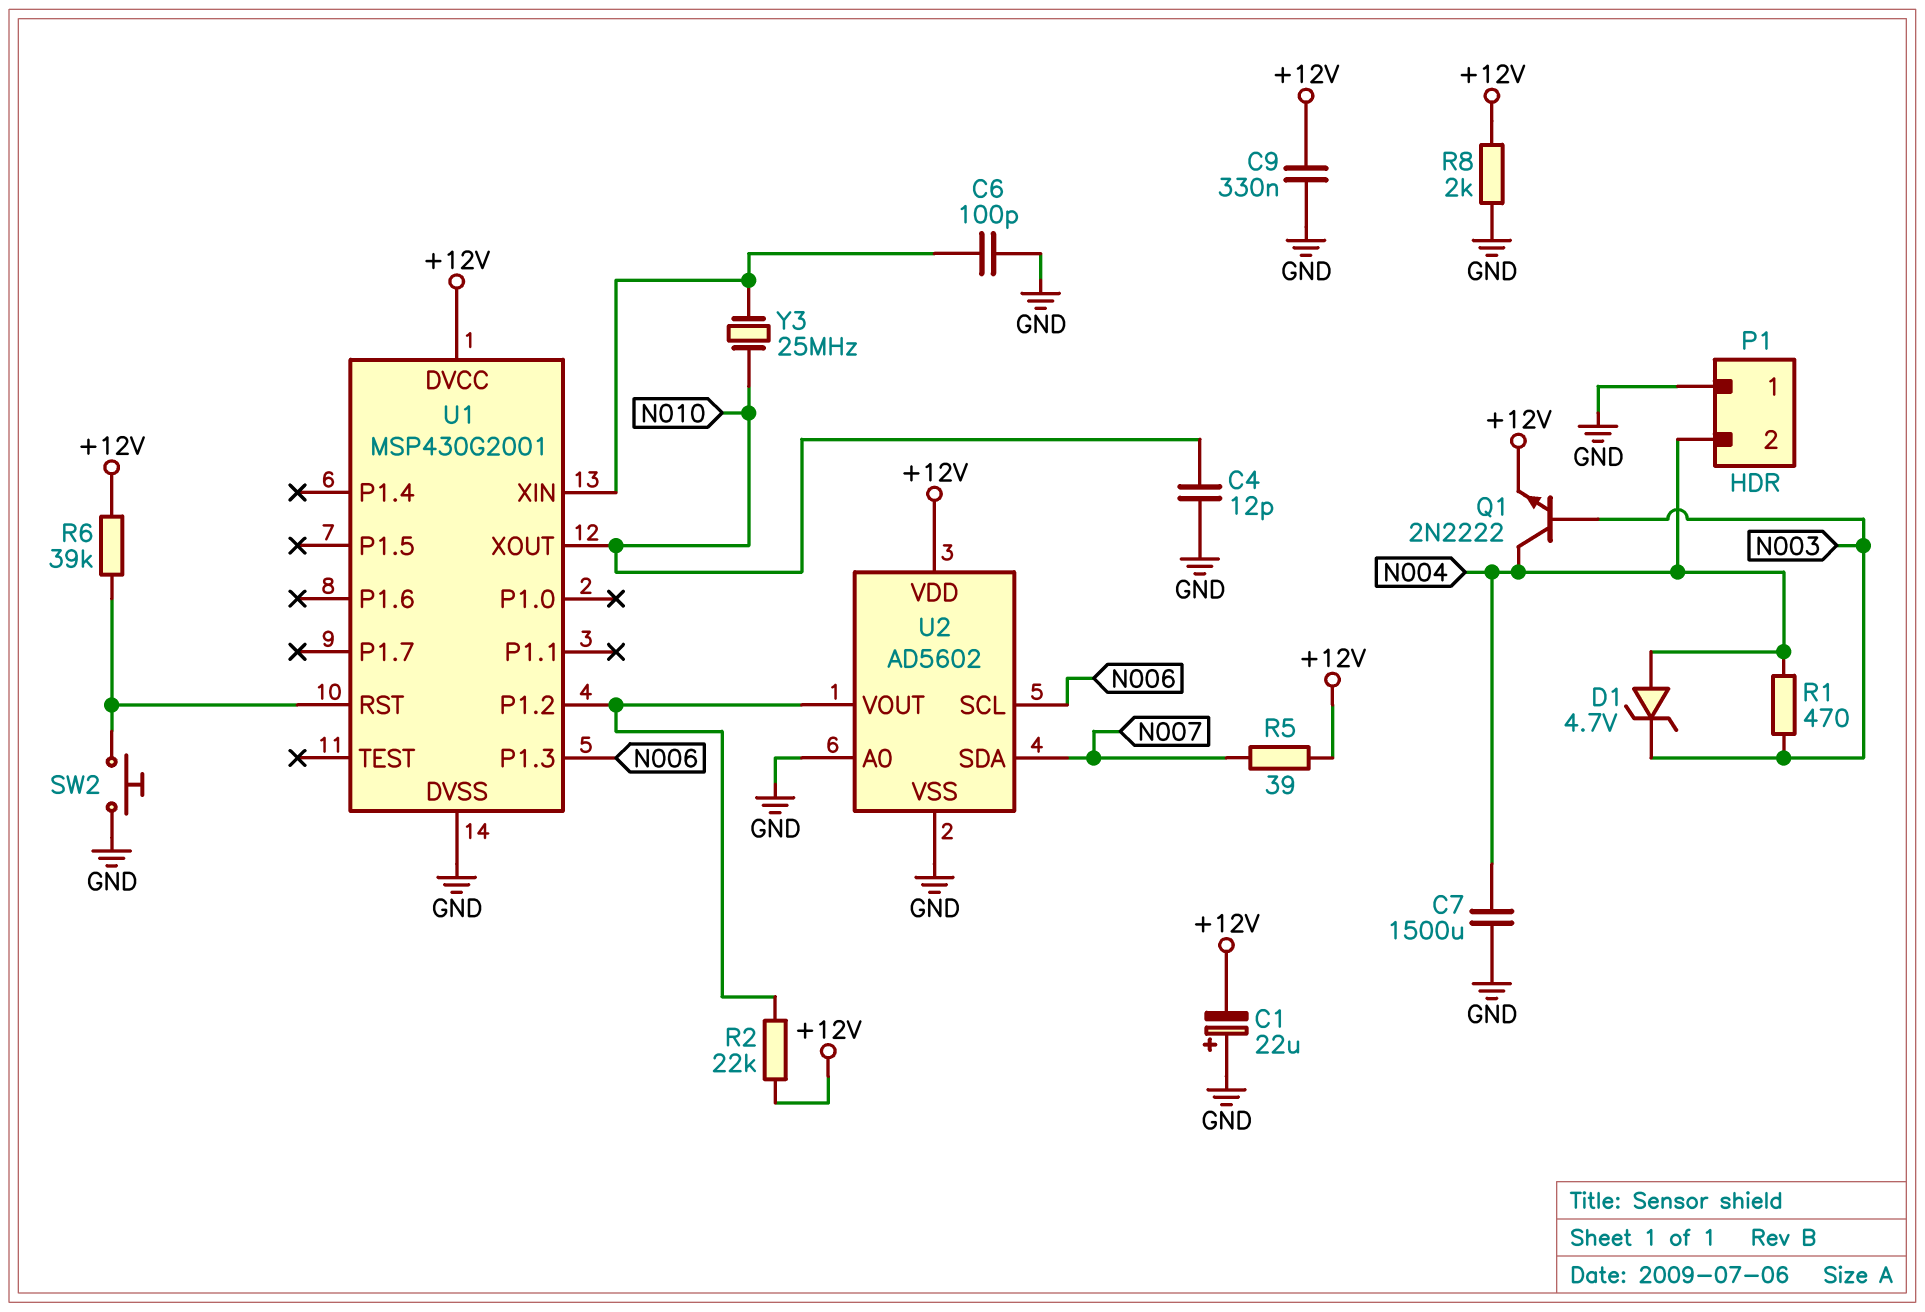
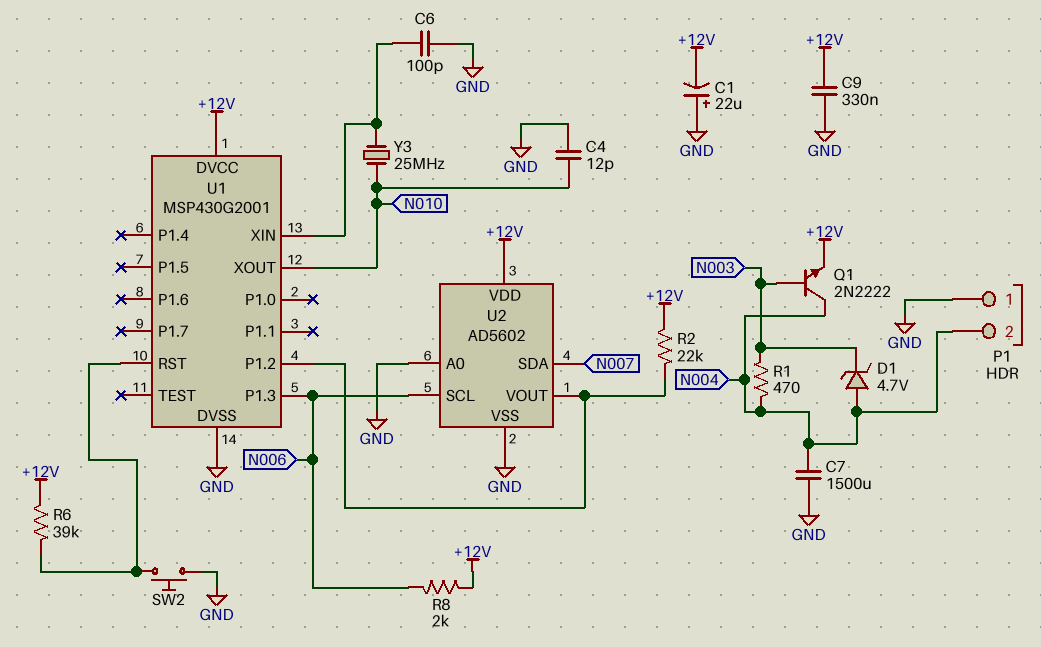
R5: 39 (+12V, N007) -> none
R8: 2k (+12V, GND) -> 2k (+12V, N006)

